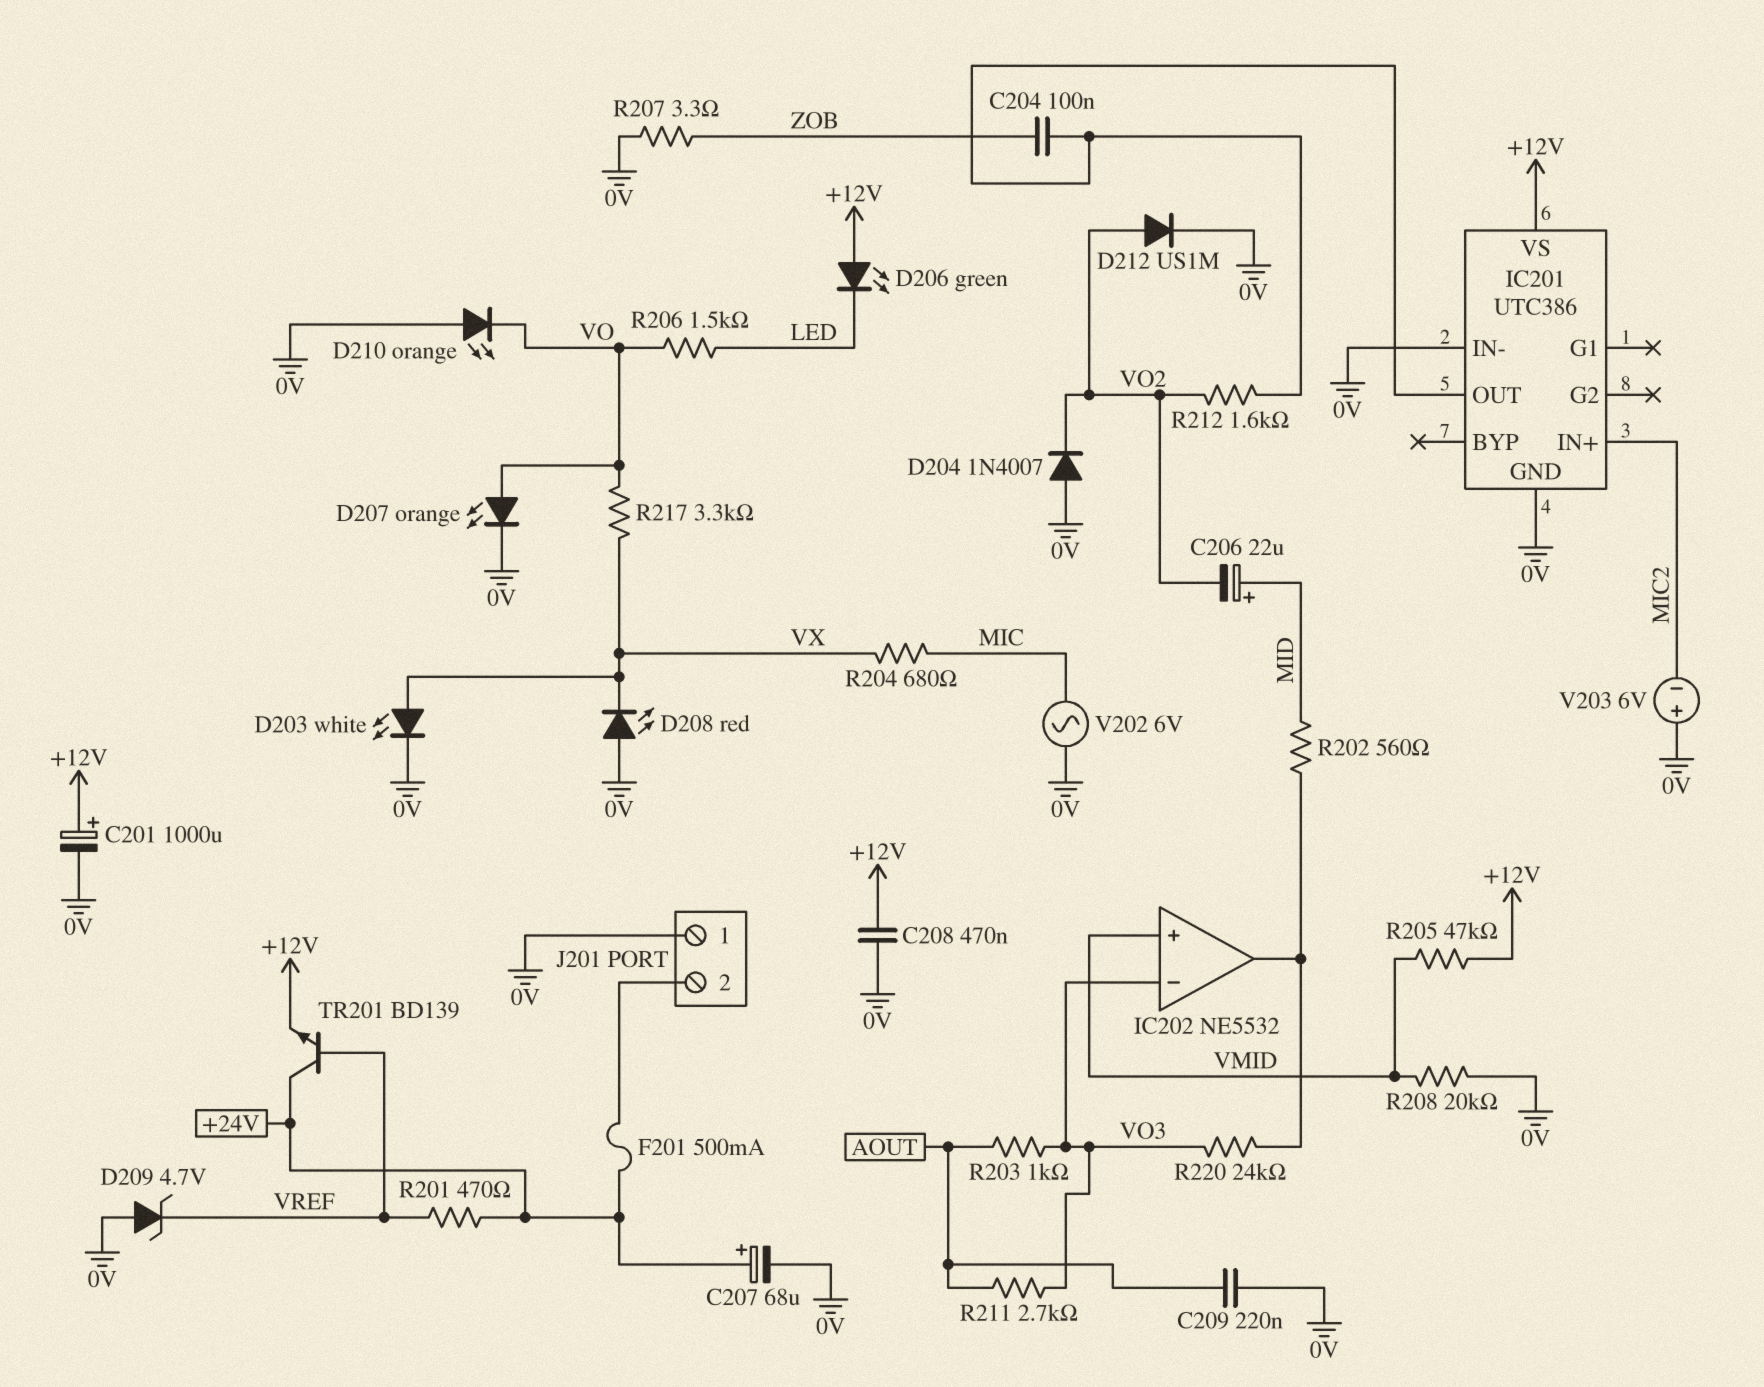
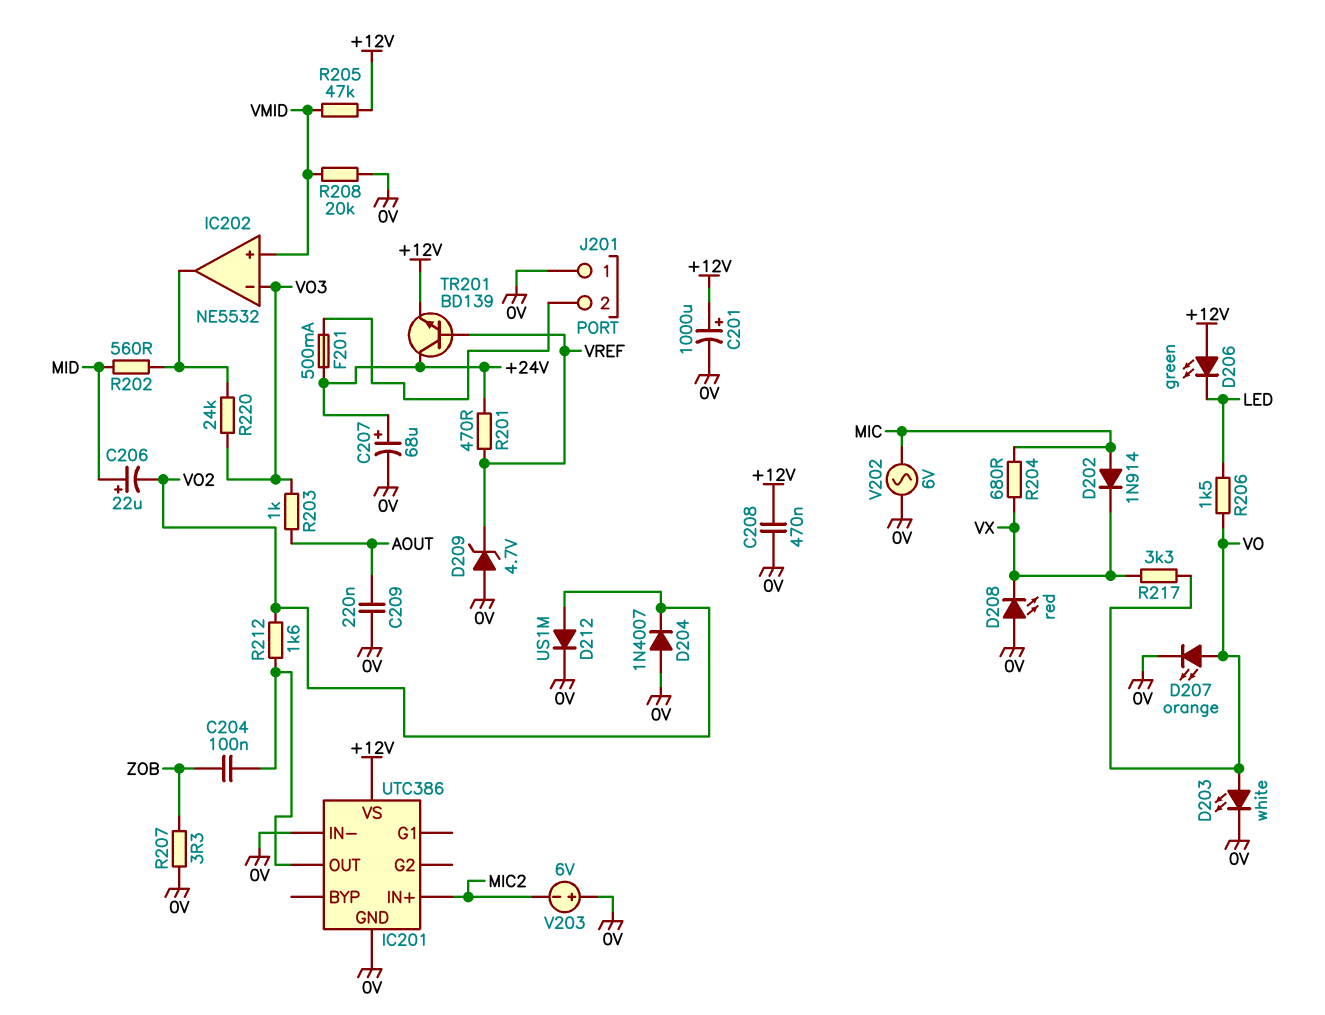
D202: none -> diode 1N914 (A MIC, K VX)
D203: LED white (A VX, K 0V) -> LED white (A VO, K 0V)
D210: LED orange (A 0V, K VO) -> none
R211: 2.7k (AOUT, VO3) -> none

